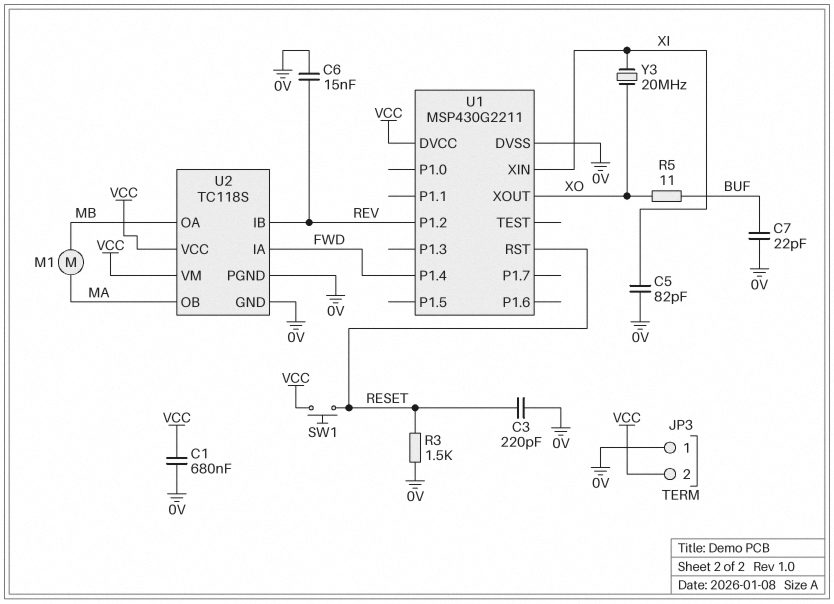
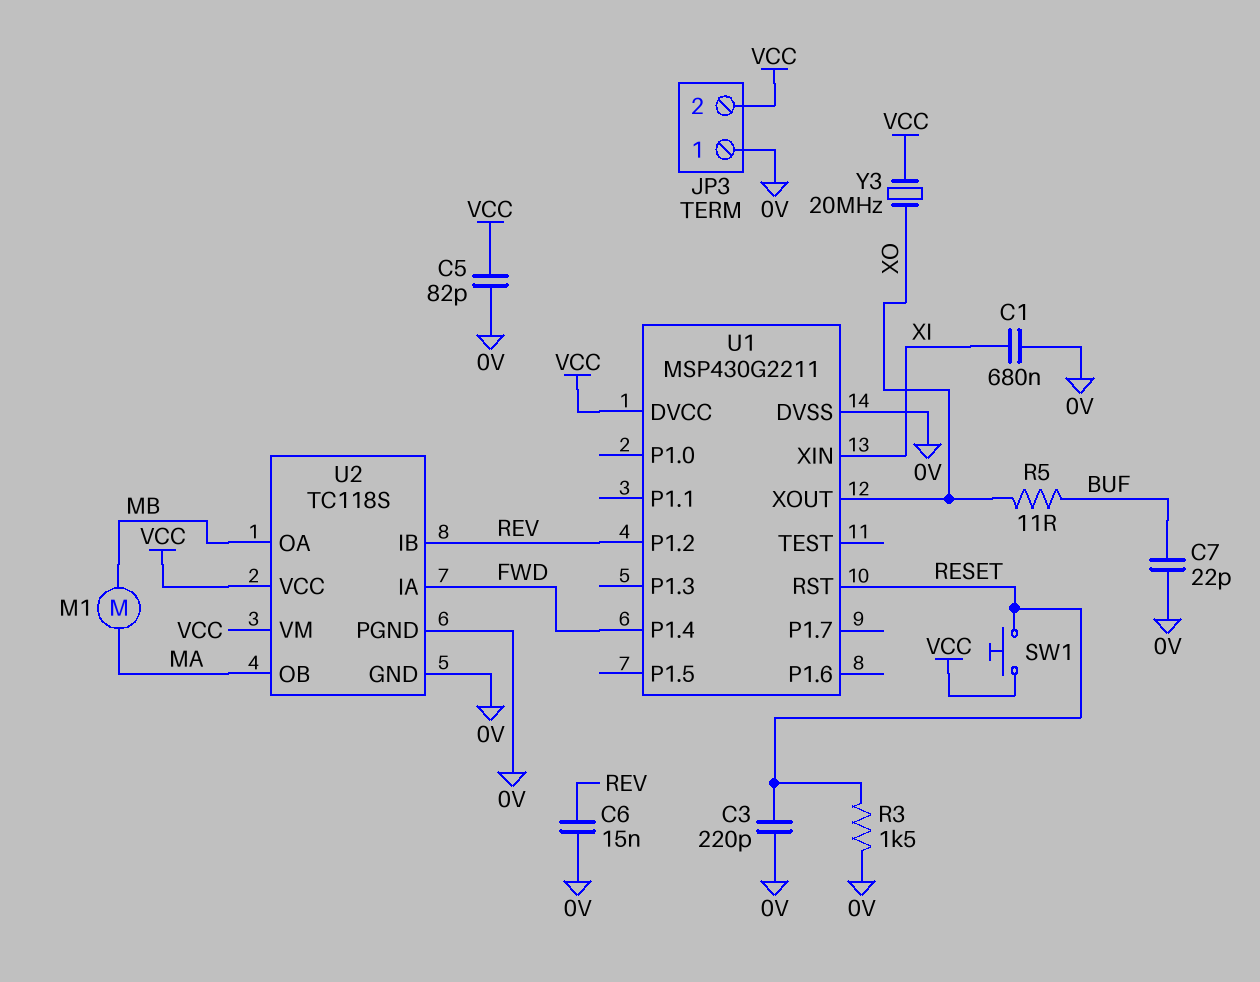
C1: 680nF (0V, VCC) -> 680nF (0V, XI)
C5: 82pF (0V, XI) -> 82pF (0V, VCC)
Y3: 20MHz (XI, XO) -> 20MHz (VCC, XO)

